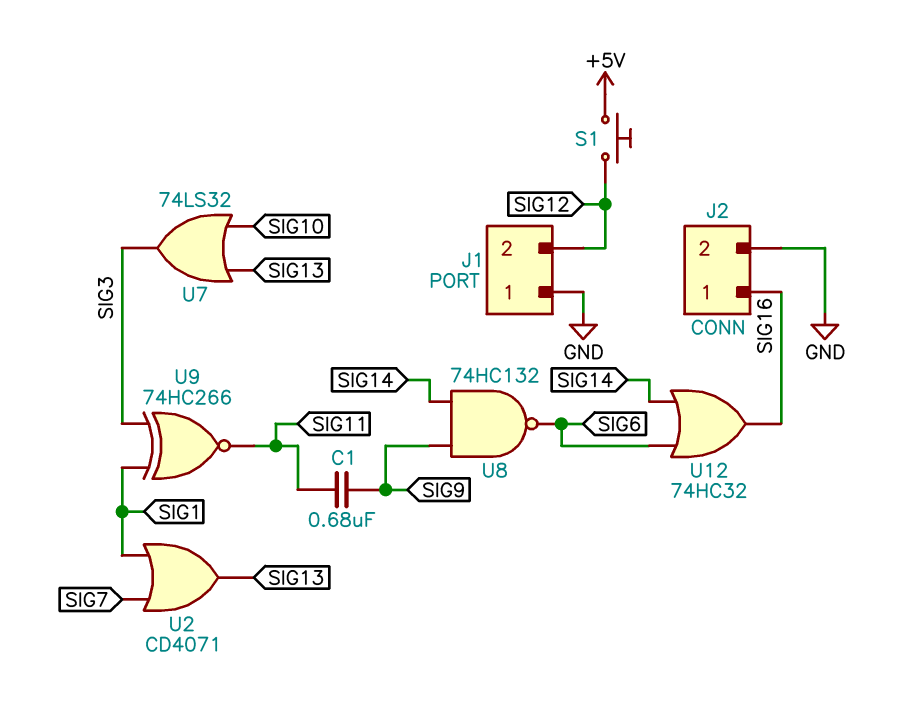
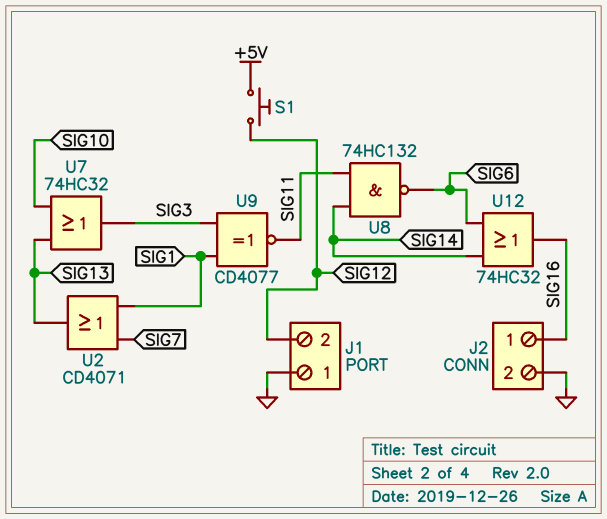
C1: 680nF (SIG9, SIG11) -> none
U7: OR 74LS32 (in SIG10, in SIG13, out SIG3) -> OR 74HC32 (in SIG10, in SIG13, out SIG3)
U8: NAND 74HC132 (in SIG9, in SIG14, out SIG6) -> NAND 74HC132 (in SIG11, in SIG14, out SIG6)
U9: XNOR 74HC266 (in SIG1, in SIG3, out SIG11) -> XNOR CD4077 (in SIG1, in SIG3, out SIG11)

